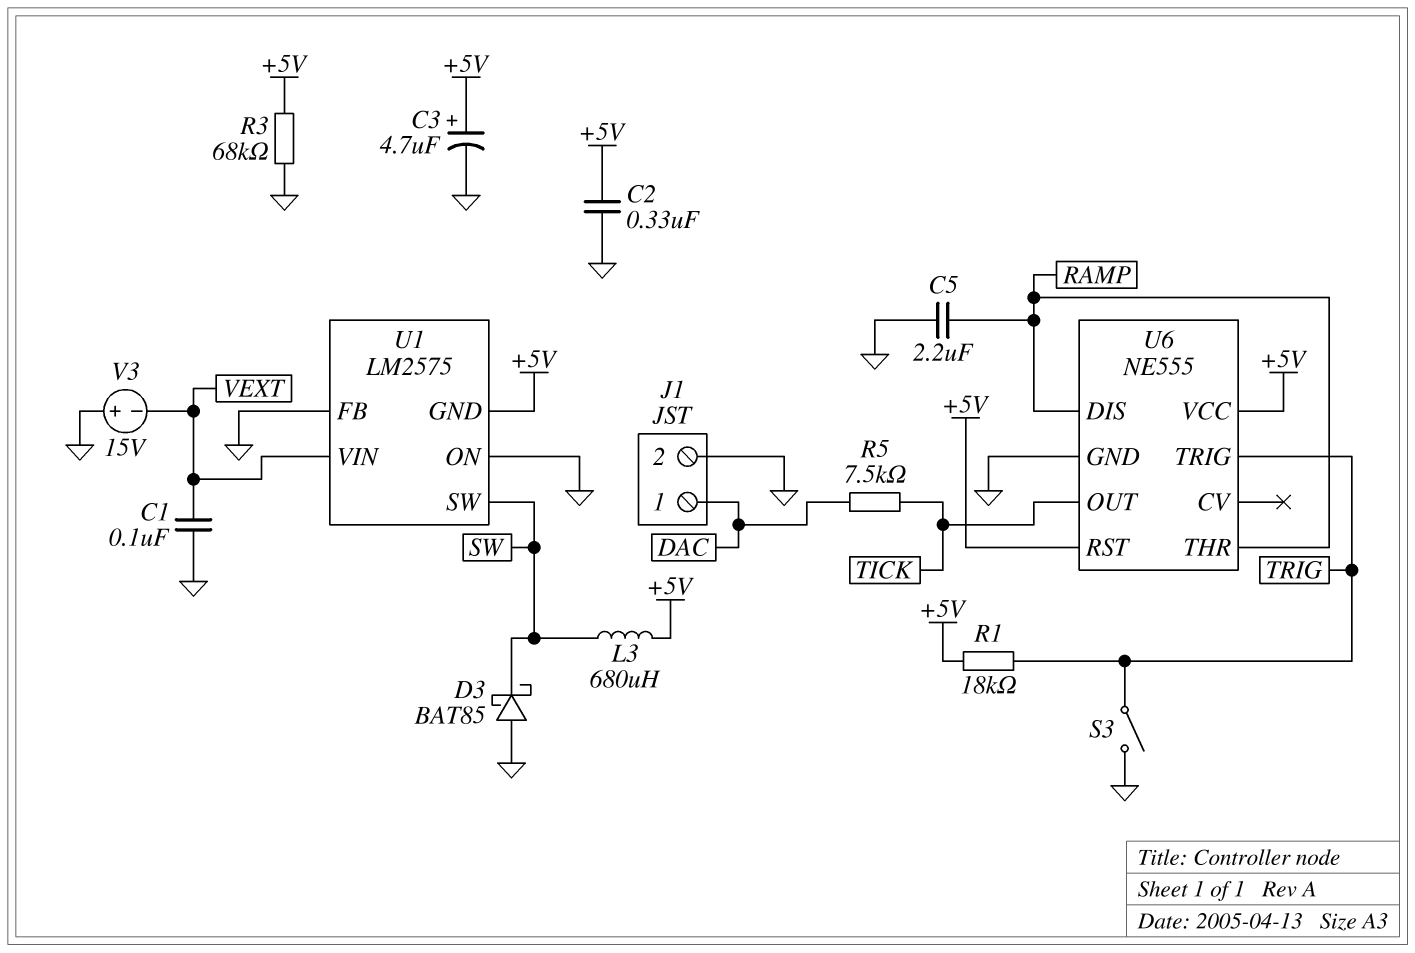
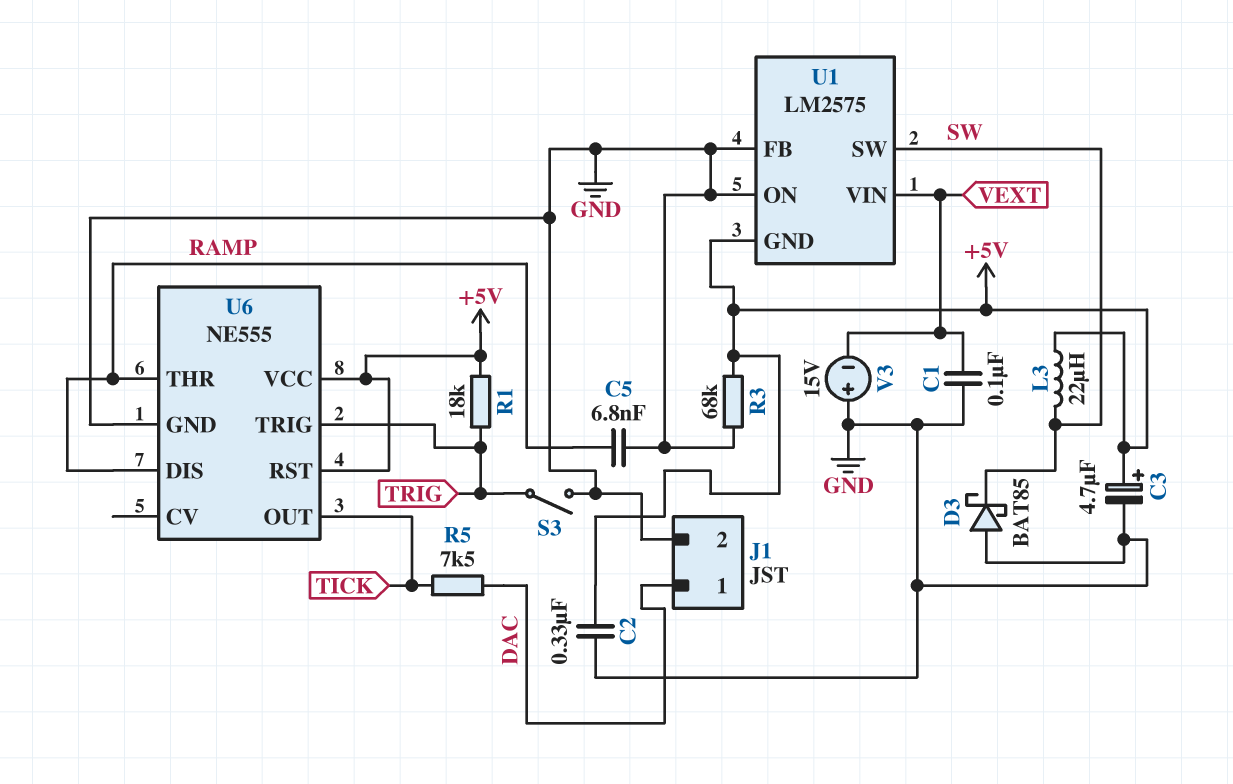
C5: 2.2uF (GND, RAMP) -> 6.8nF (GND, RAMP)
L3: 680uH (+5V, SW) -> 22uH (+5V, SW)

